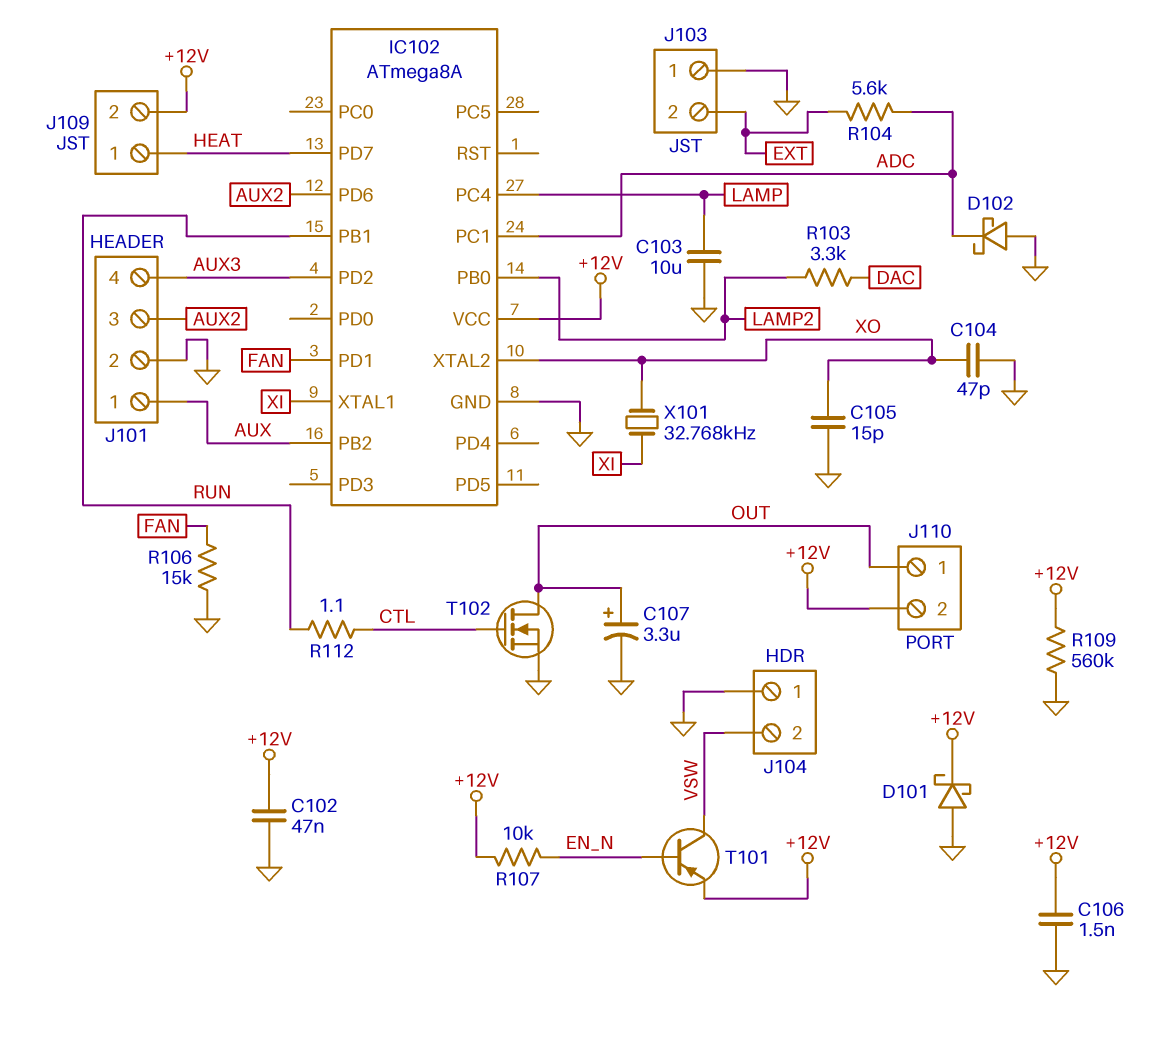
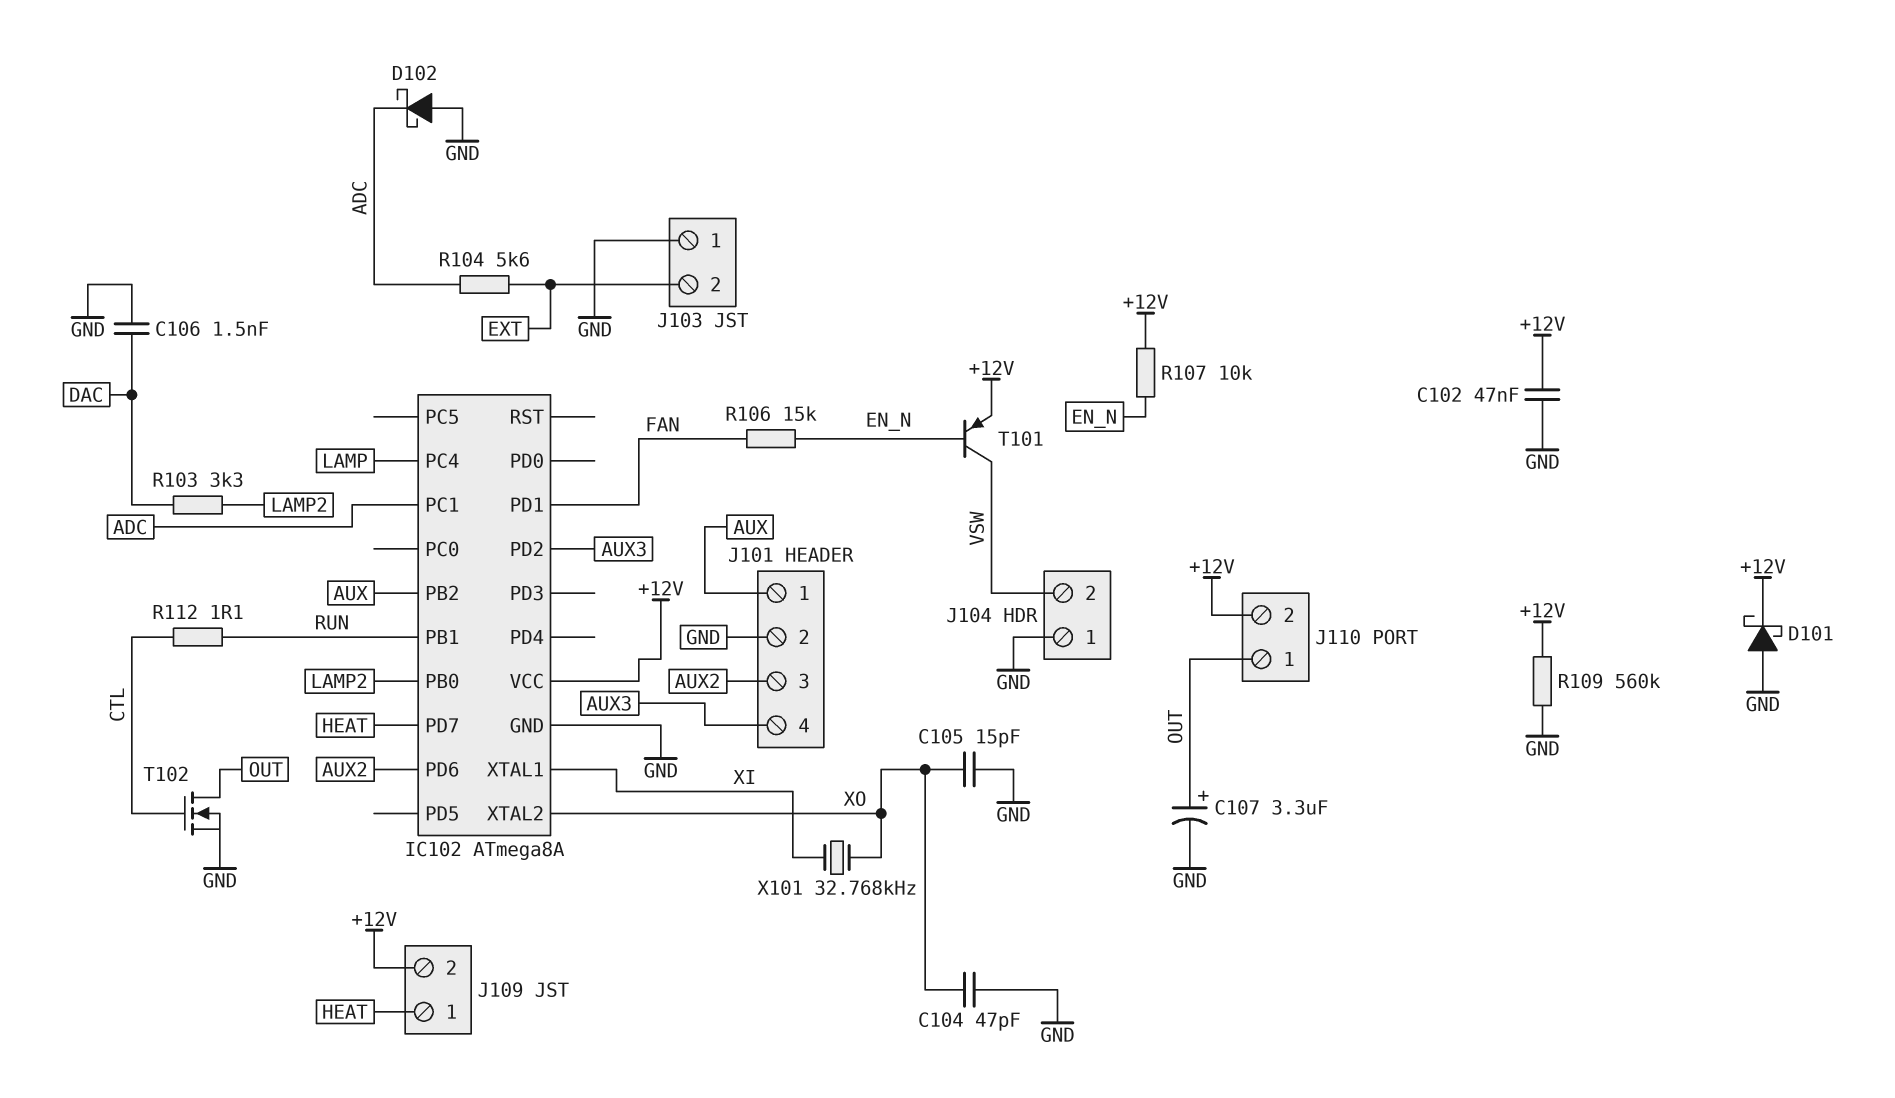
C103: 10uF (GND, LAMP) -> none
C106: 1.5nF (+12V, GND) -> 1.5nF (DAC, GND)
R106: 15k (FAN, GND) -> 15k (EN_N, FAN)

